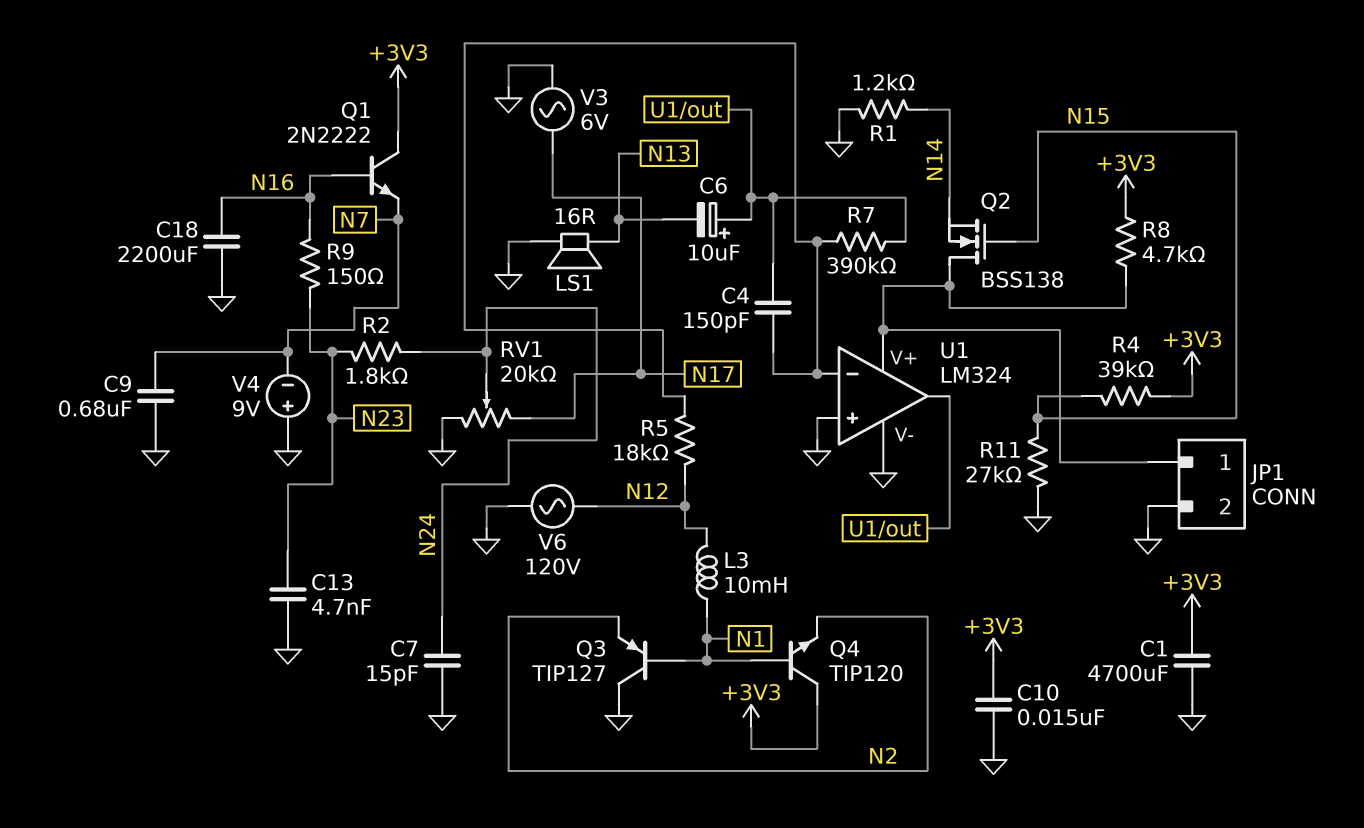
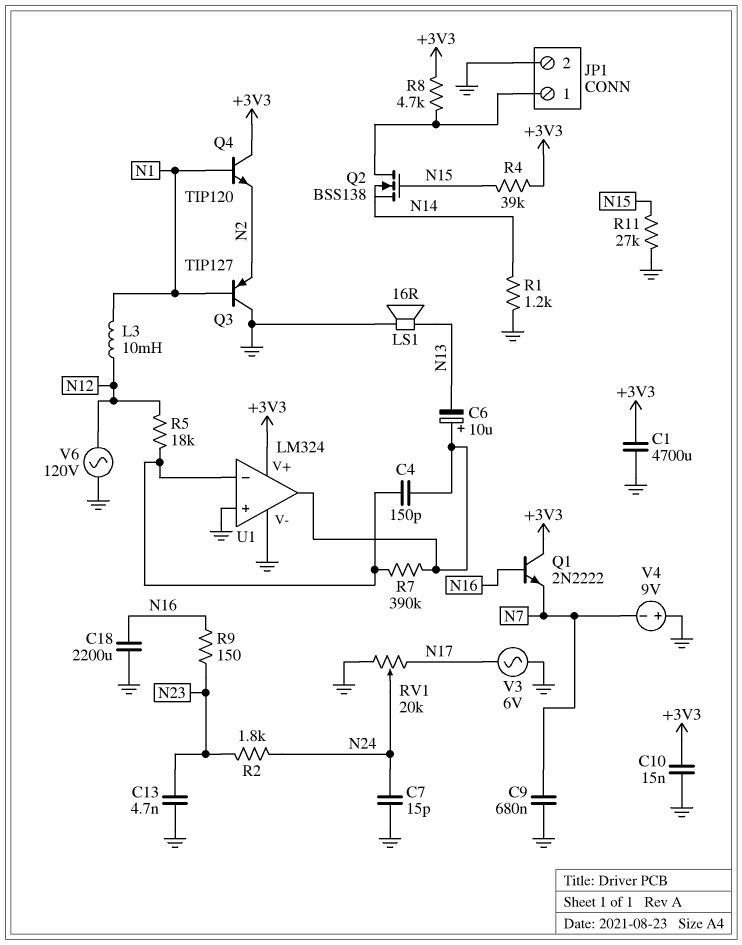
U1 pin V+: JP1/1 -> +3V3

